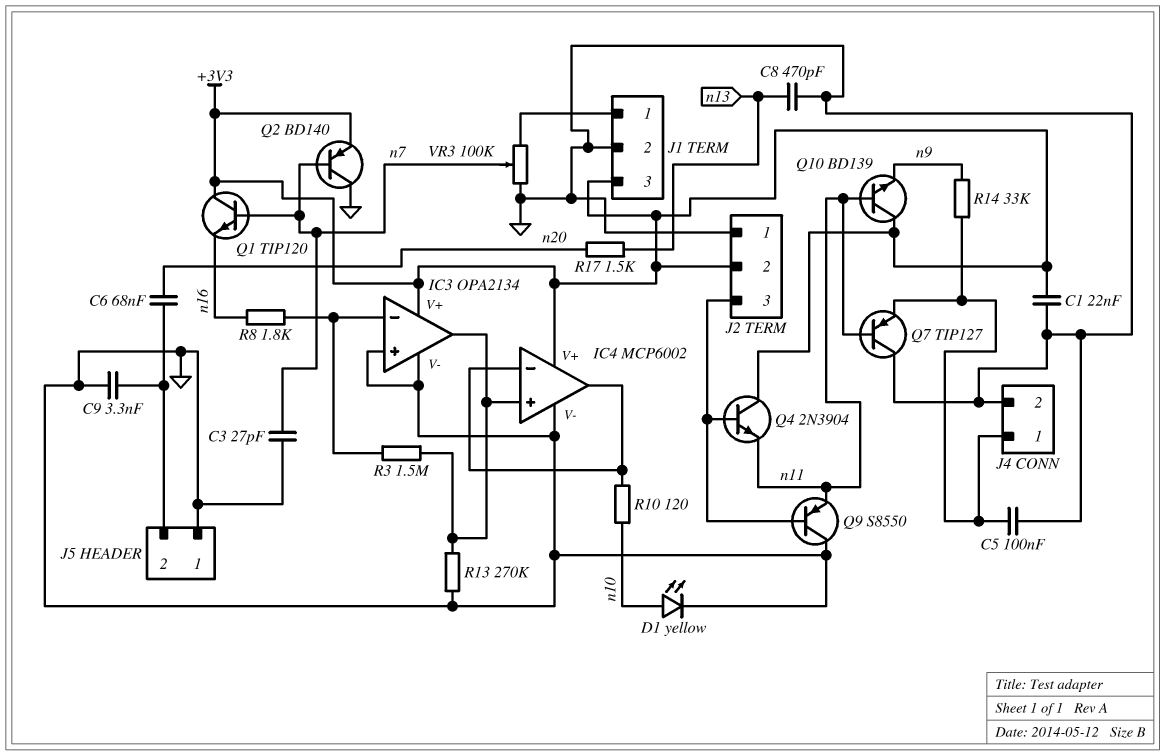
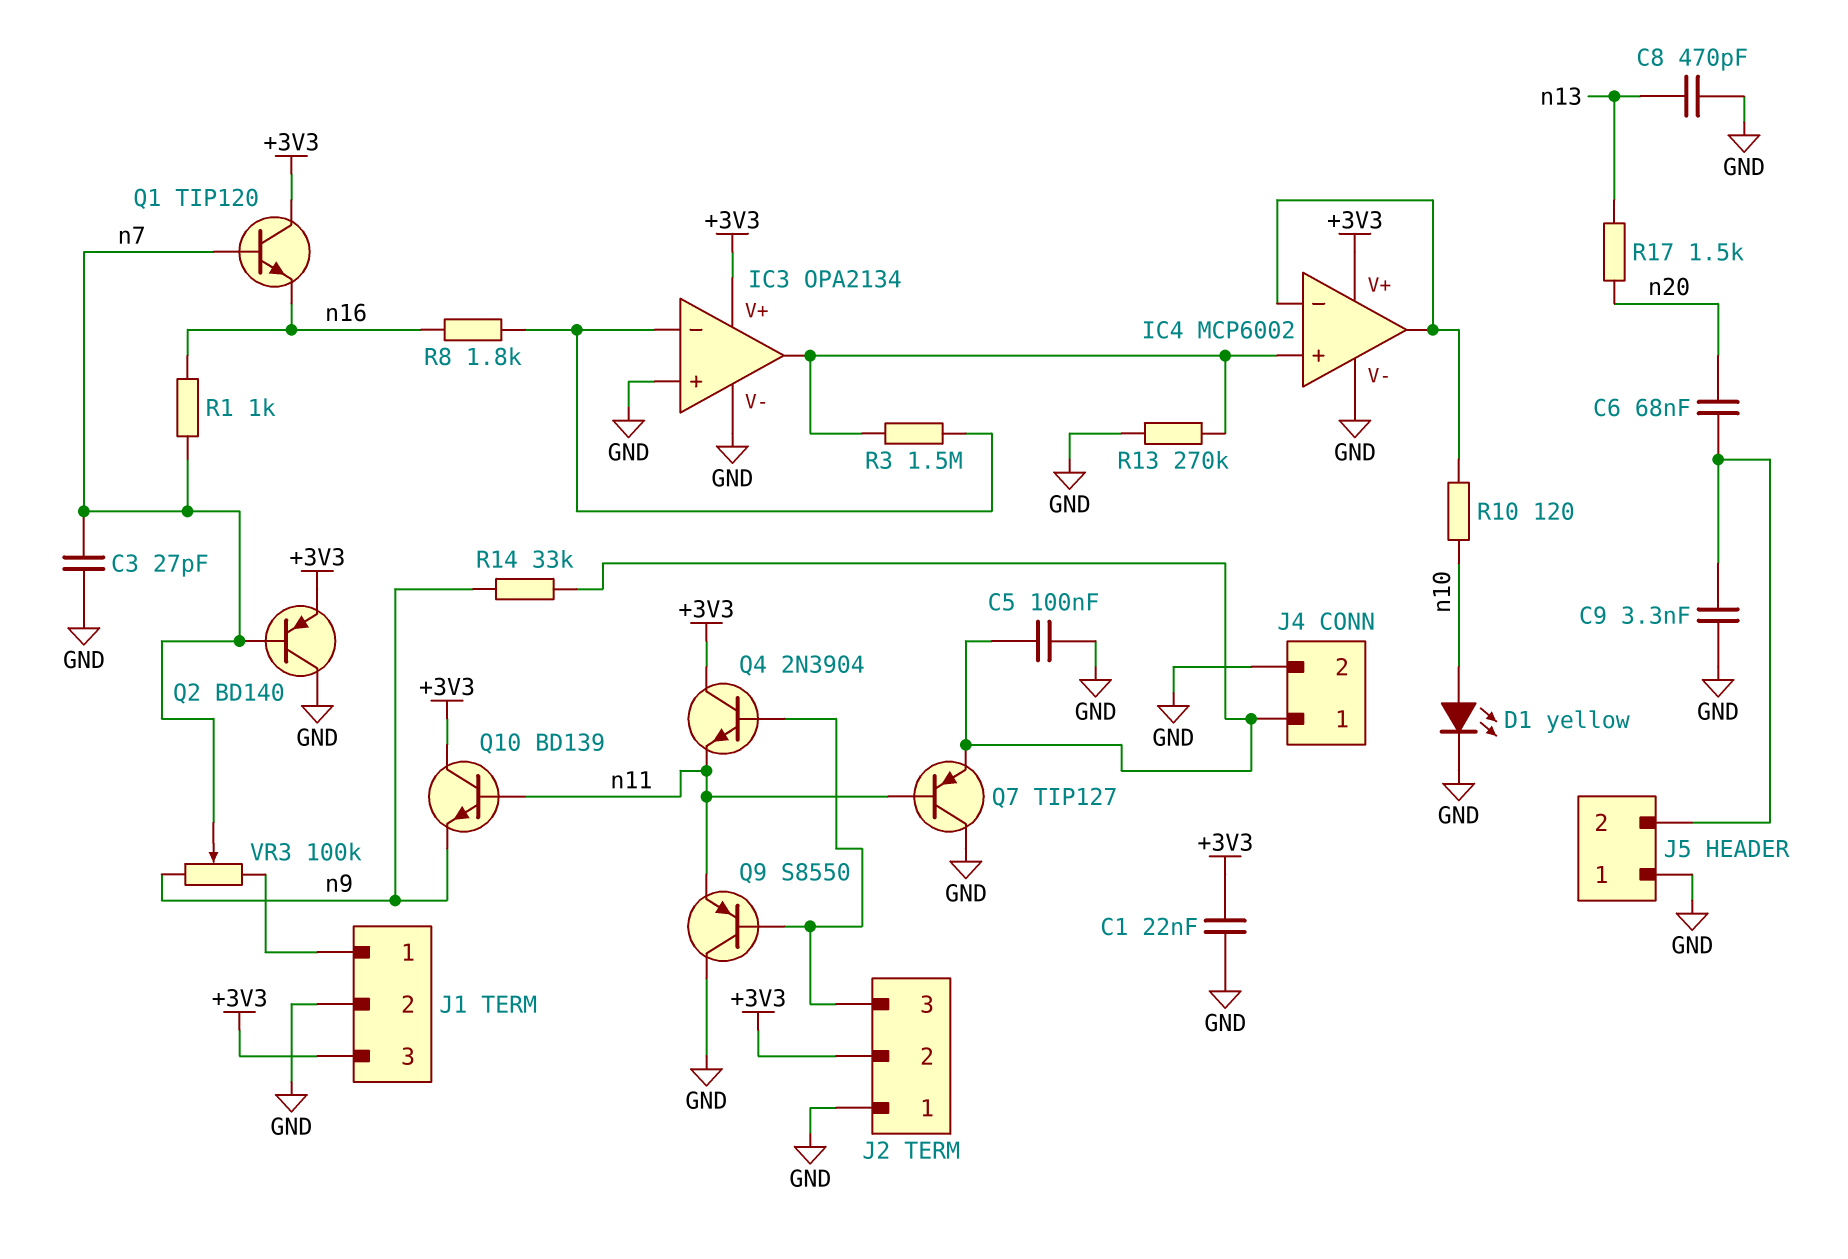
R1: none -> 1k (n7, n16)
VR3: 100k (GND, J1/1, wiper n7) -> 100k (J1/1, n9, wiper n7)

